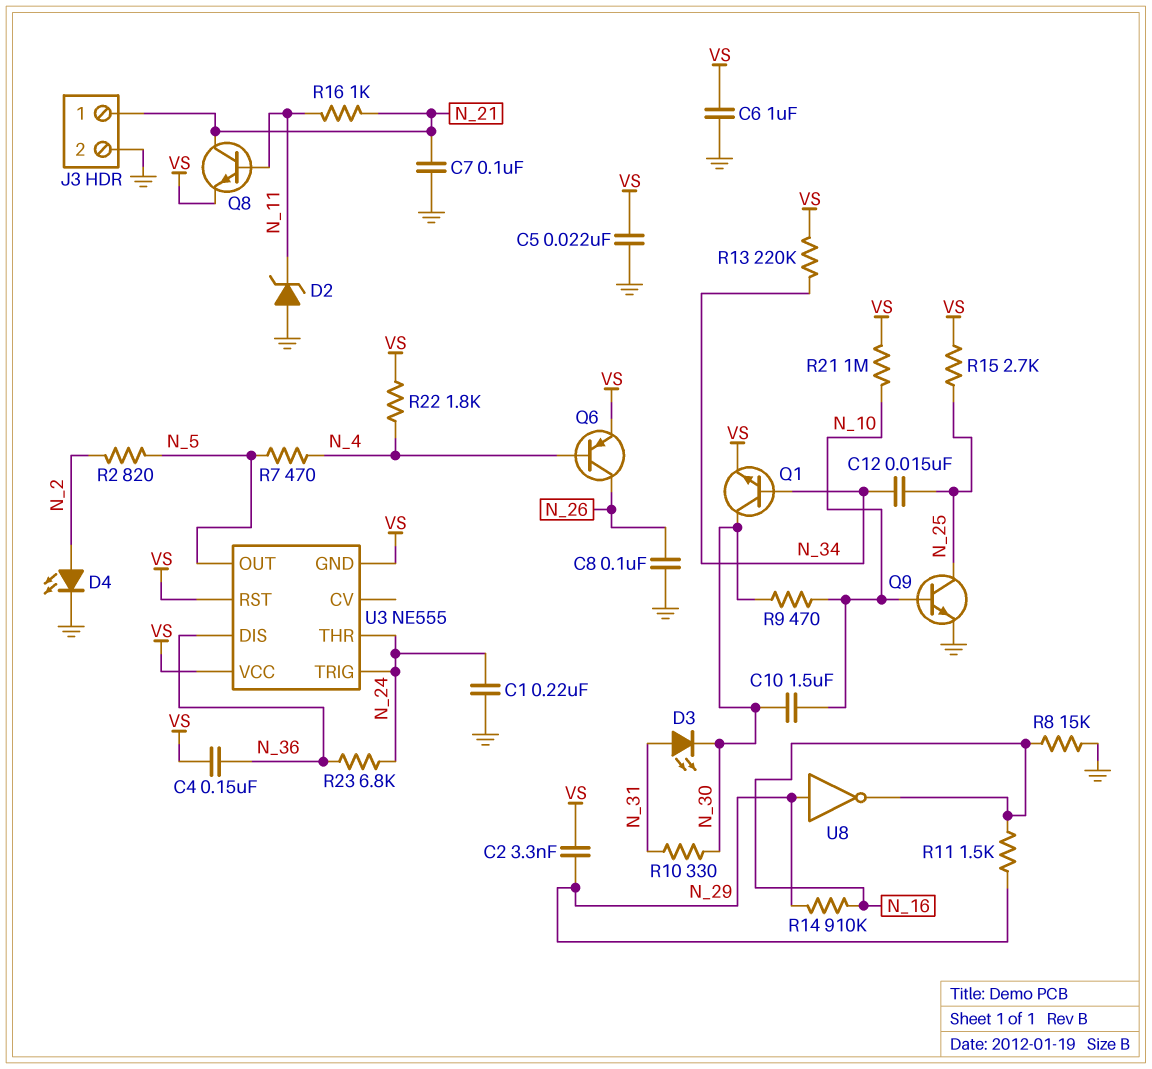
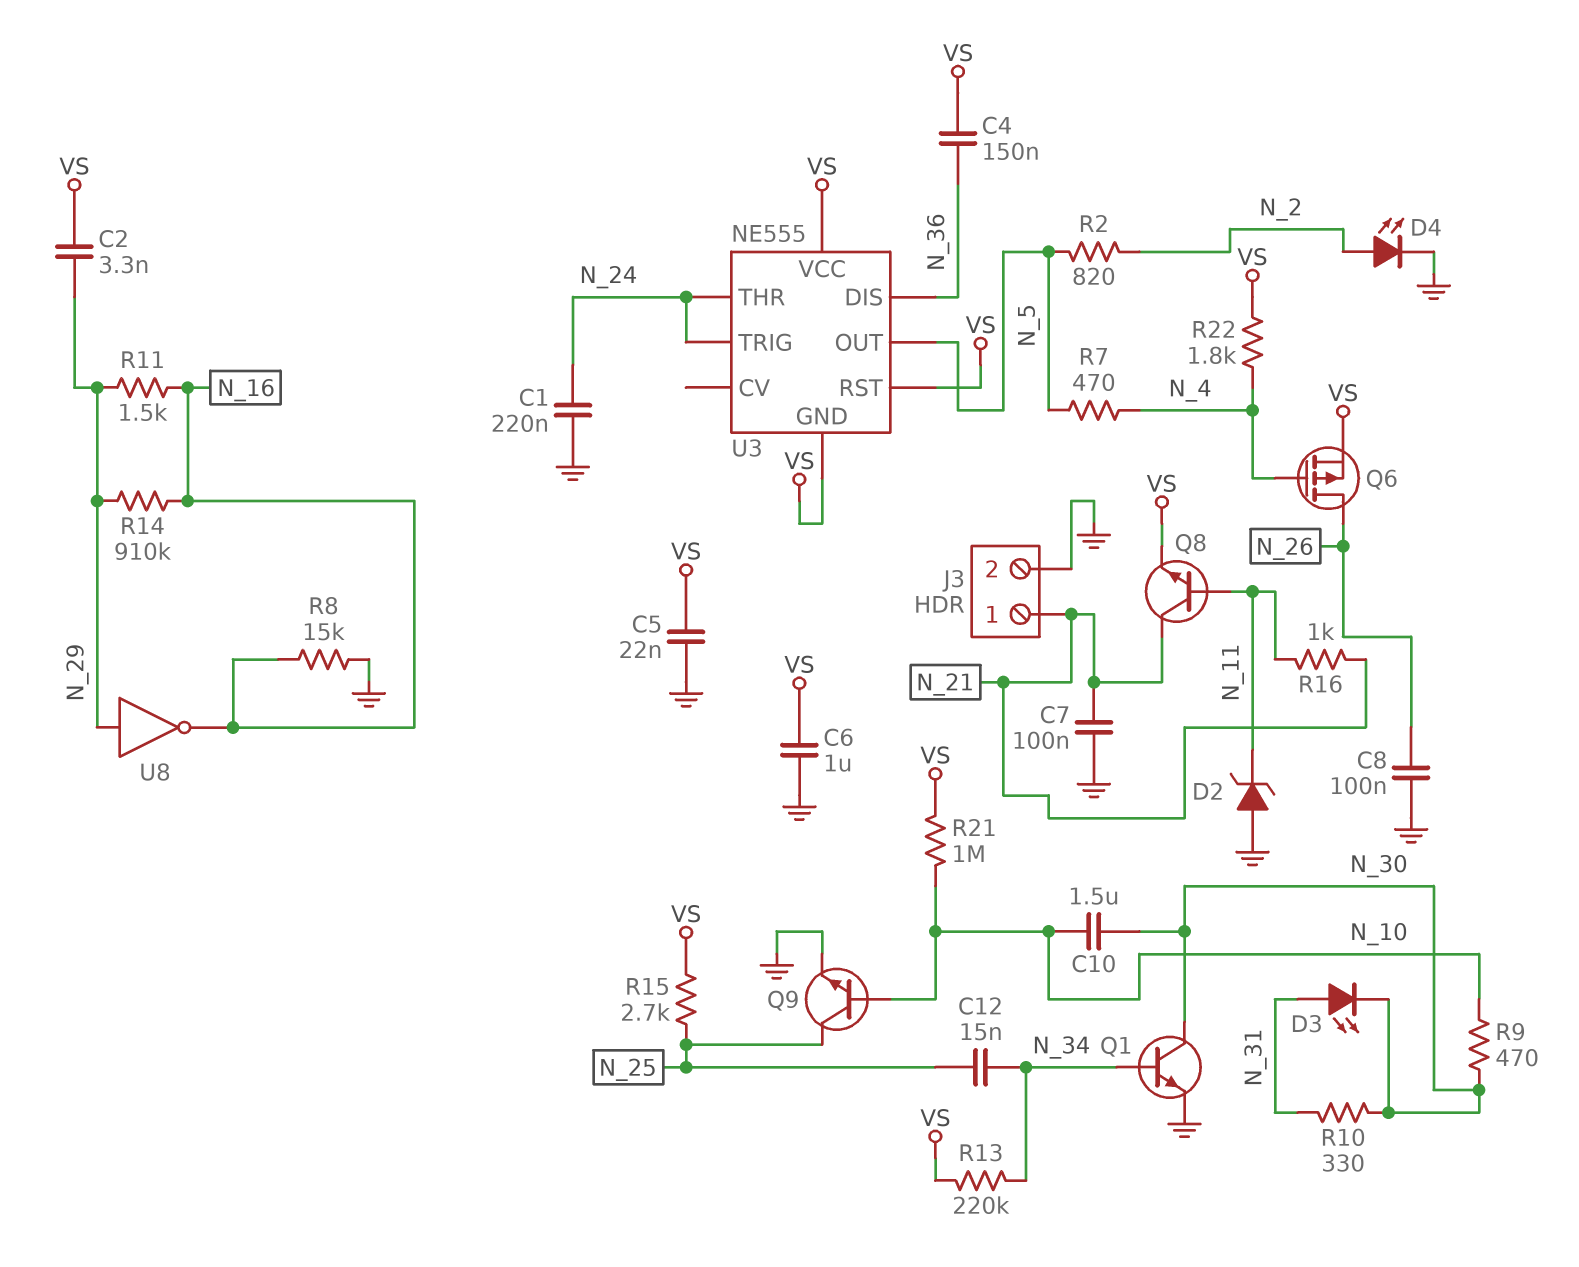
Q1: NPN (B N_34, C N_30, E VS) -> NPN (B N_34, C N_30, E GND)
Q6: PNP (B N_4, C N_26, E VS) -> PMOS (G N_4, D N_26, S VS)
R23: 6.8k (N_24, N_36) -> none

